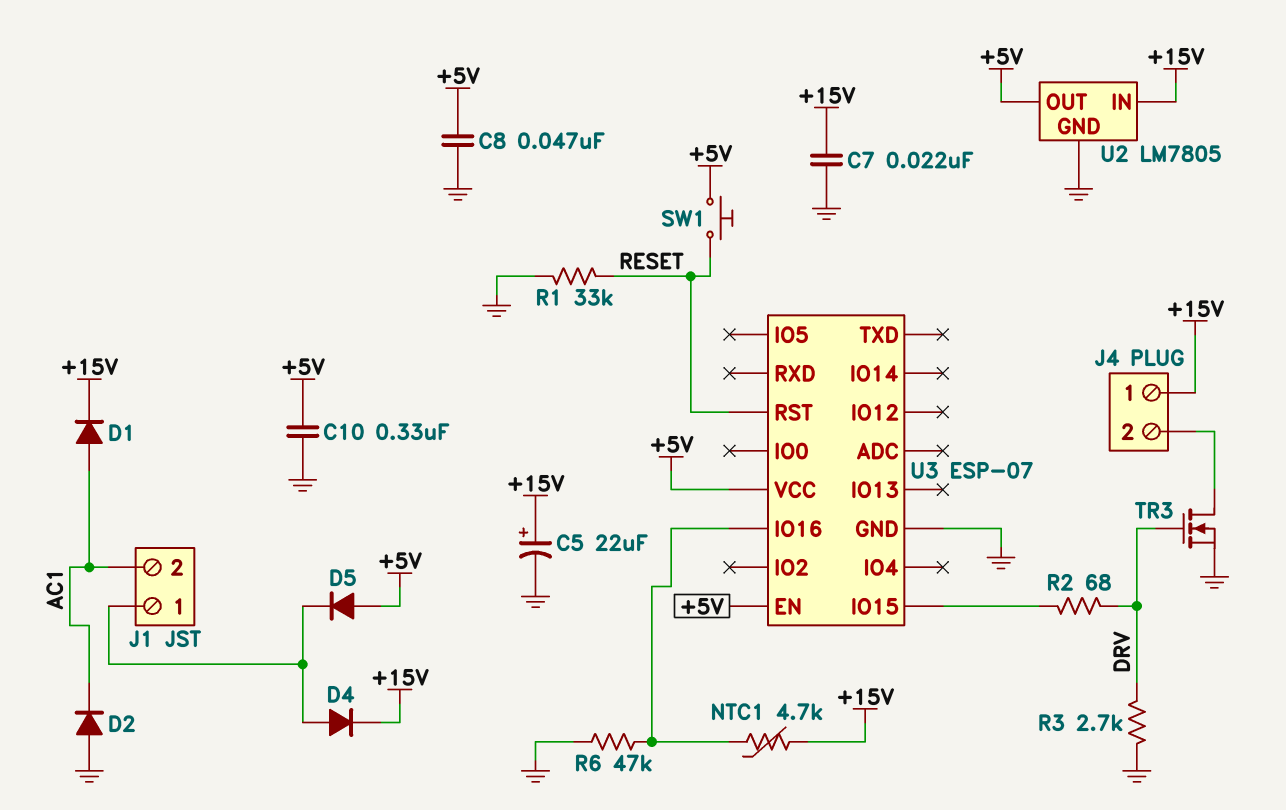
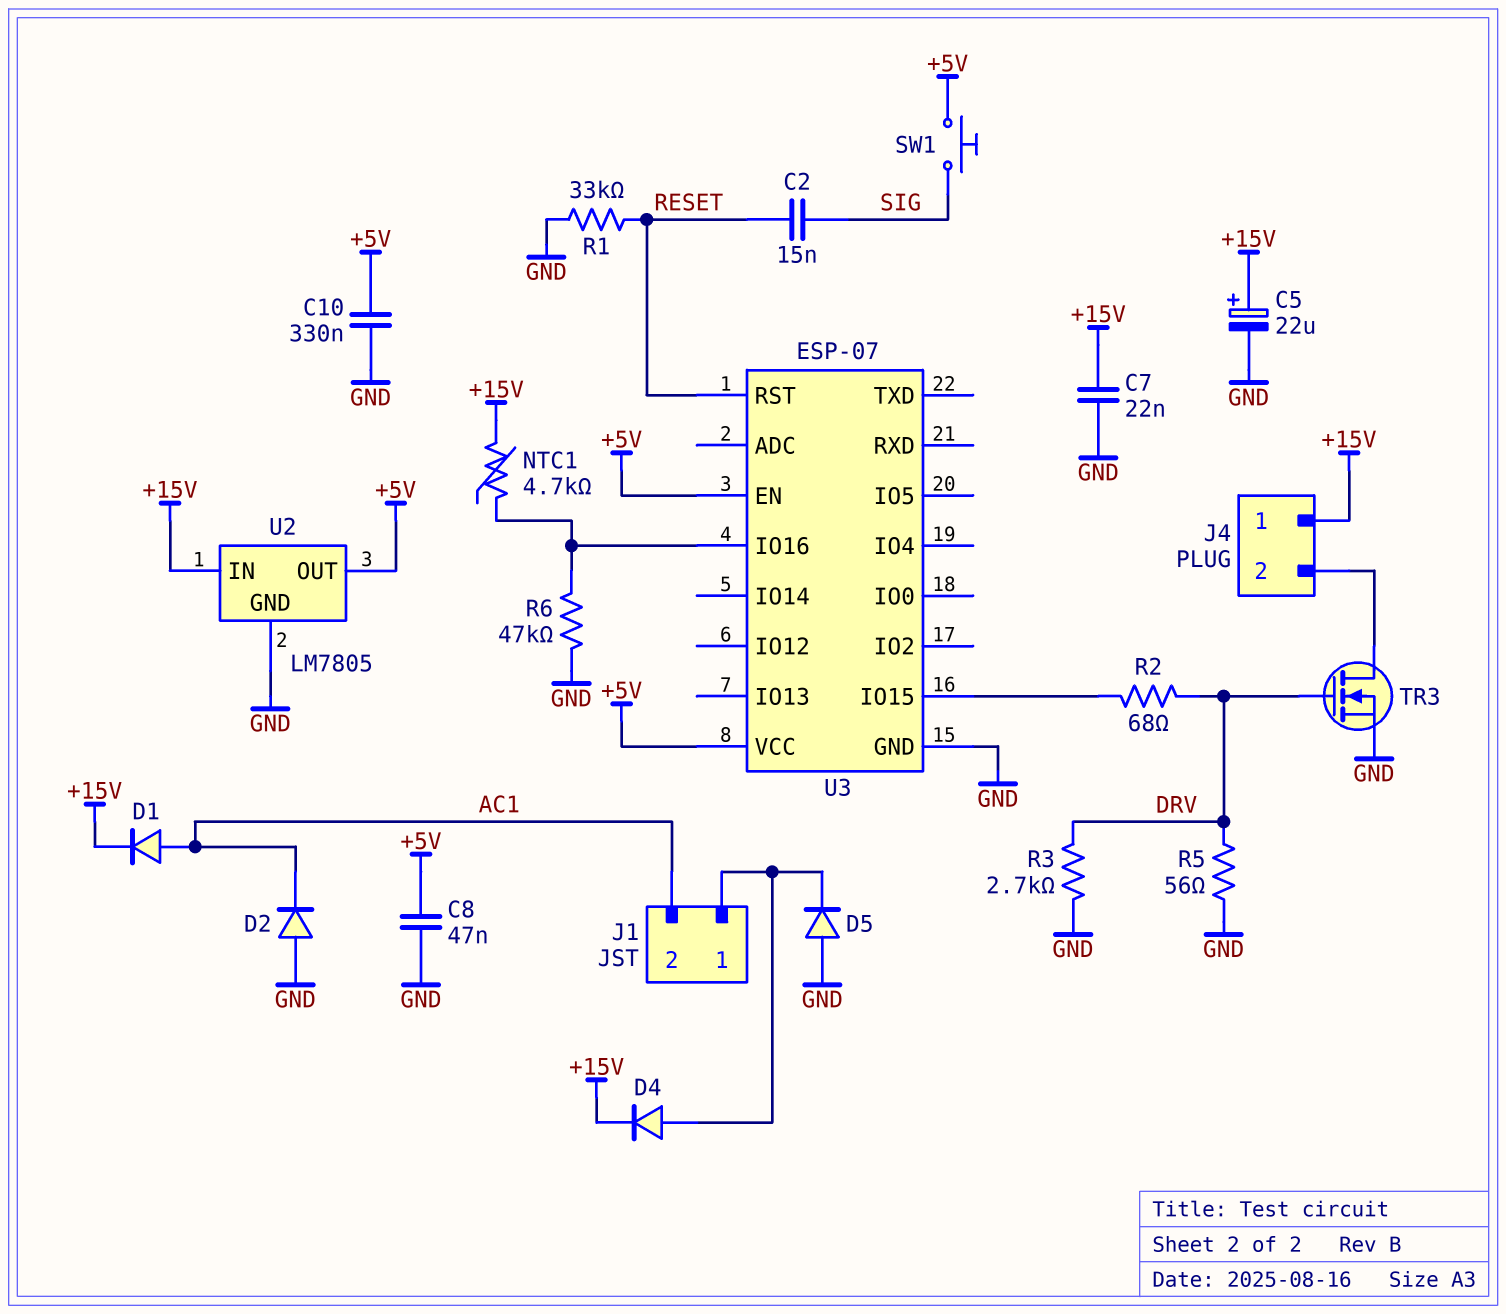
C2: none -> 15nF (RESET, SIG)
D5: diode (A +5V, K J1/1) -> diode (A GND, K J1/1)
R5: none -> 56 (DRV, GND)
SW1: button (+5V, RESET) -> button (+5V, SIG)

